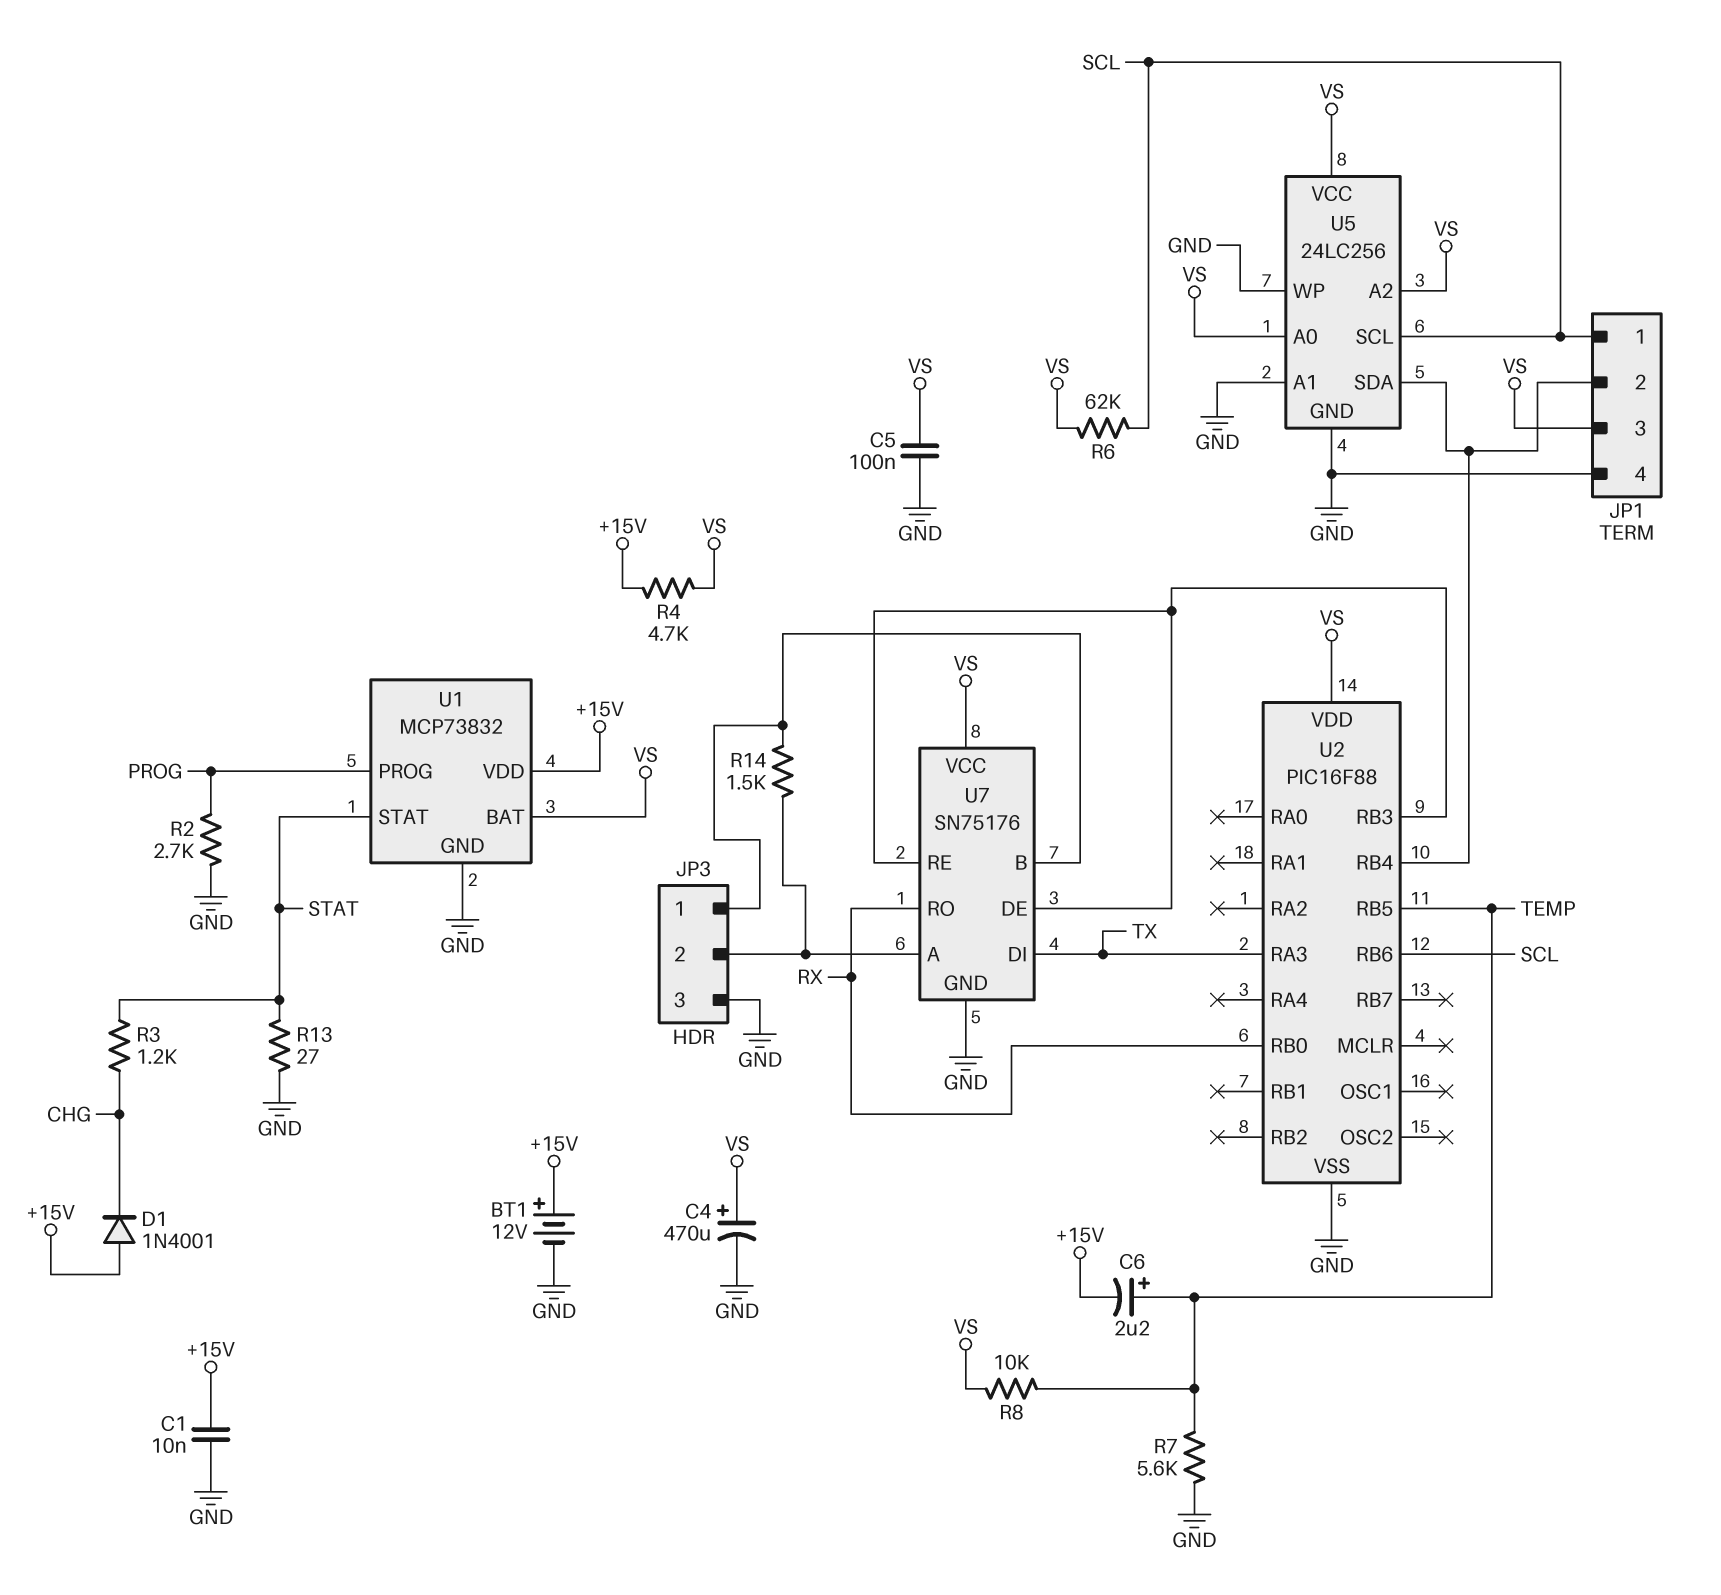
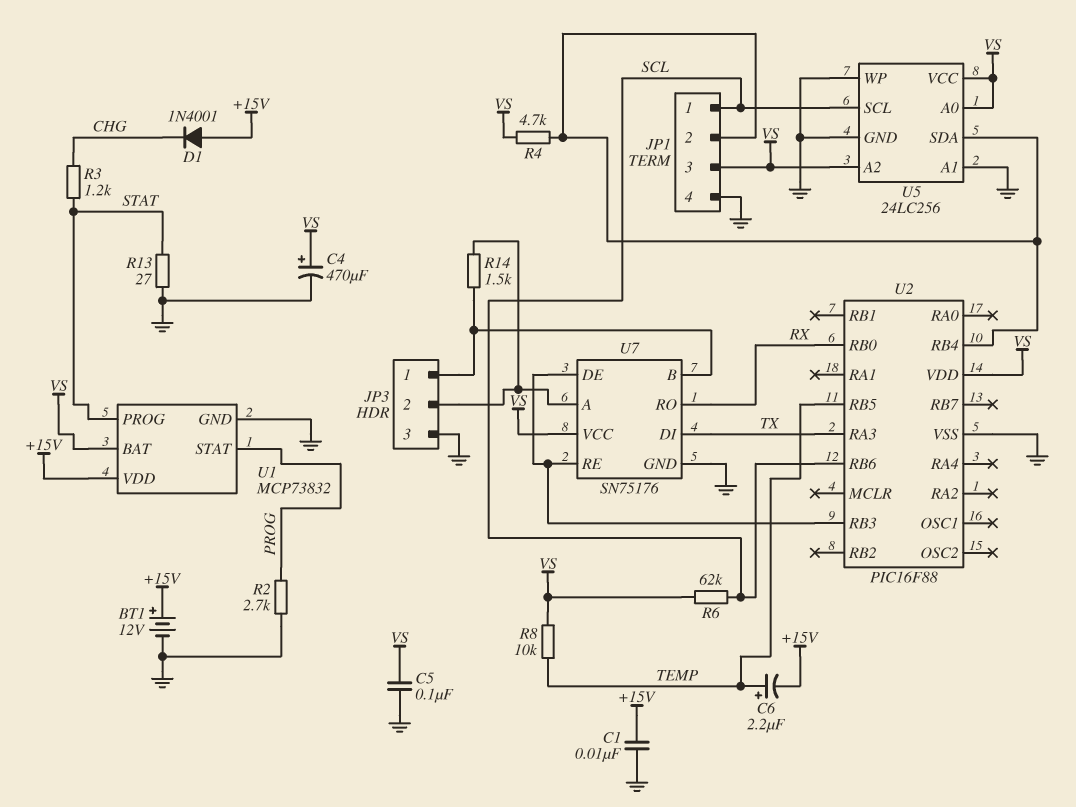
R4: 4.7k (+15V, VS) -> 4.7k (JP1/2, VS)
R7: 5.6k (GND, TEMP) -> none
U1 pin PROG: PROG -> STAT
U1 pin STAT: STAT -> PROG

